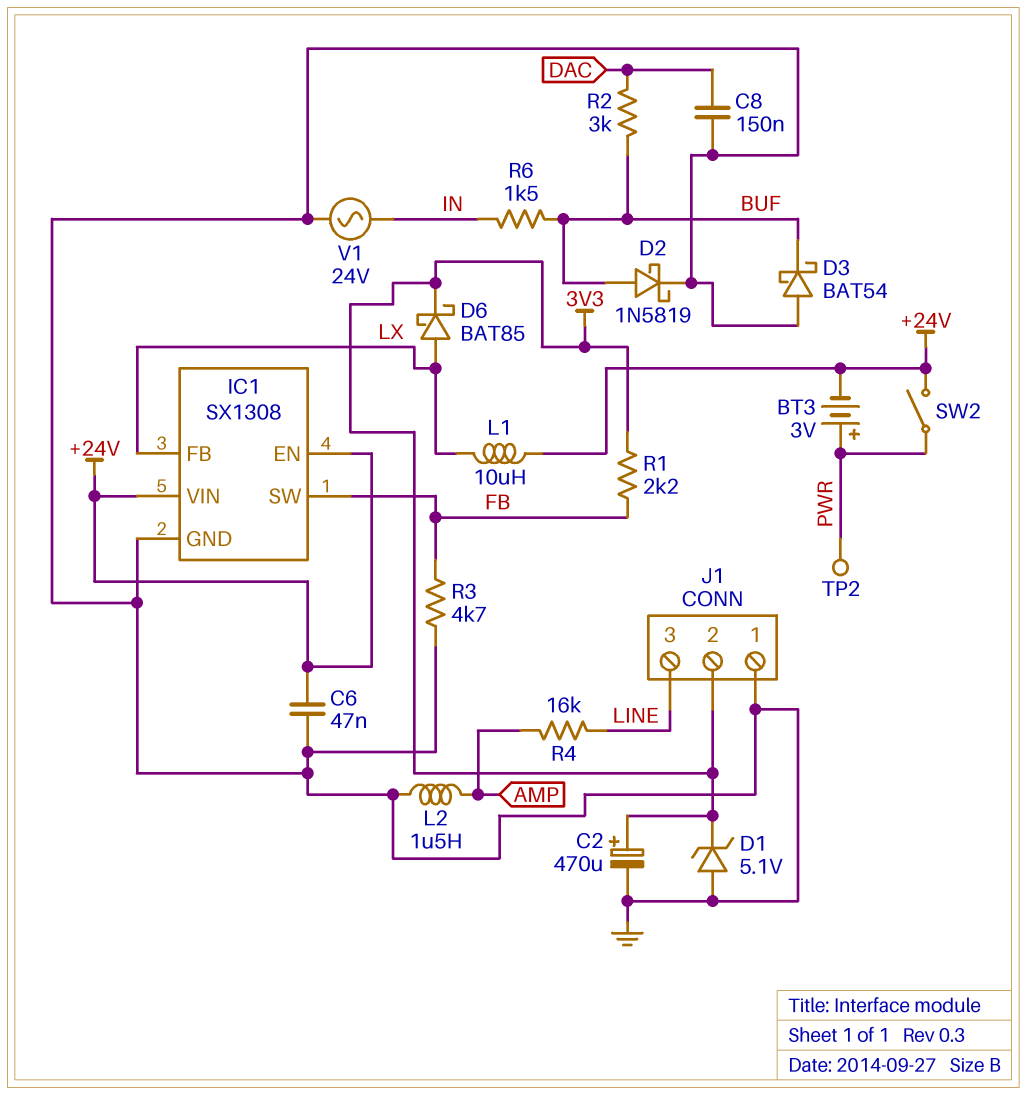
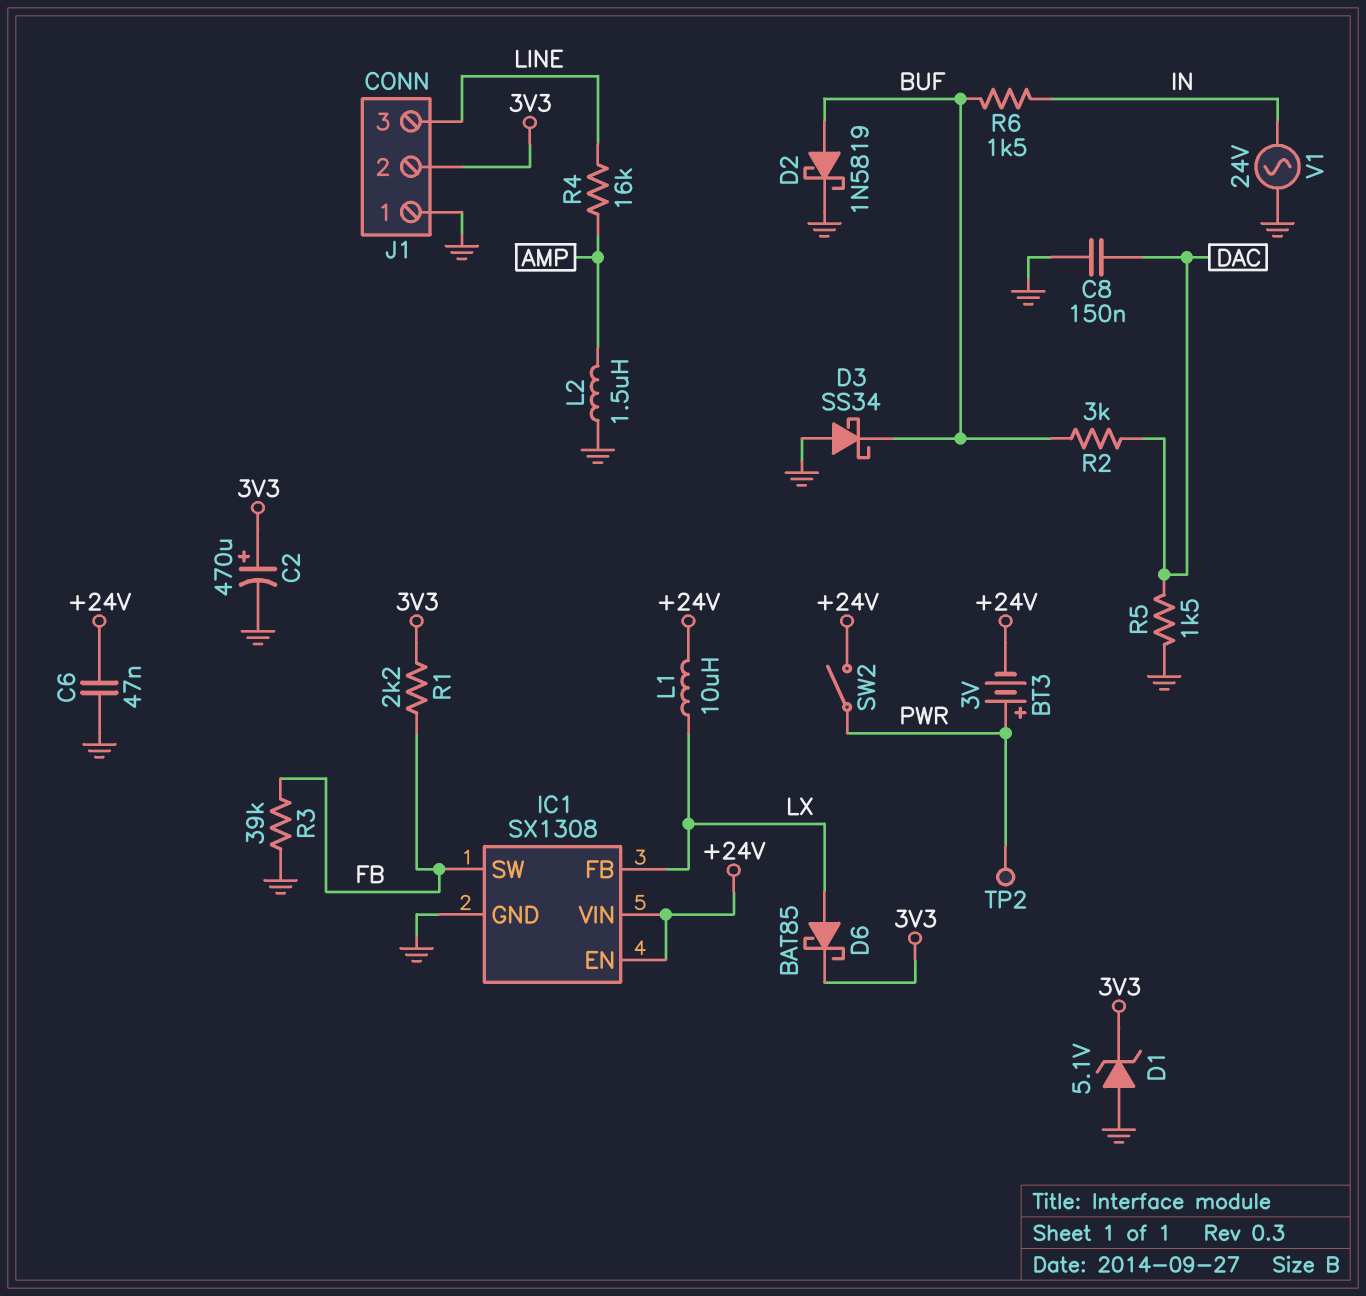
D3: schottky BAT54 (A GND, K BUF) -> schottky SS34 (A GND, K BUF)
R3: 4.7k (FB, GND) -> 39k (FB, GND)
R5: none -> 1.5k (DAC, GND)

